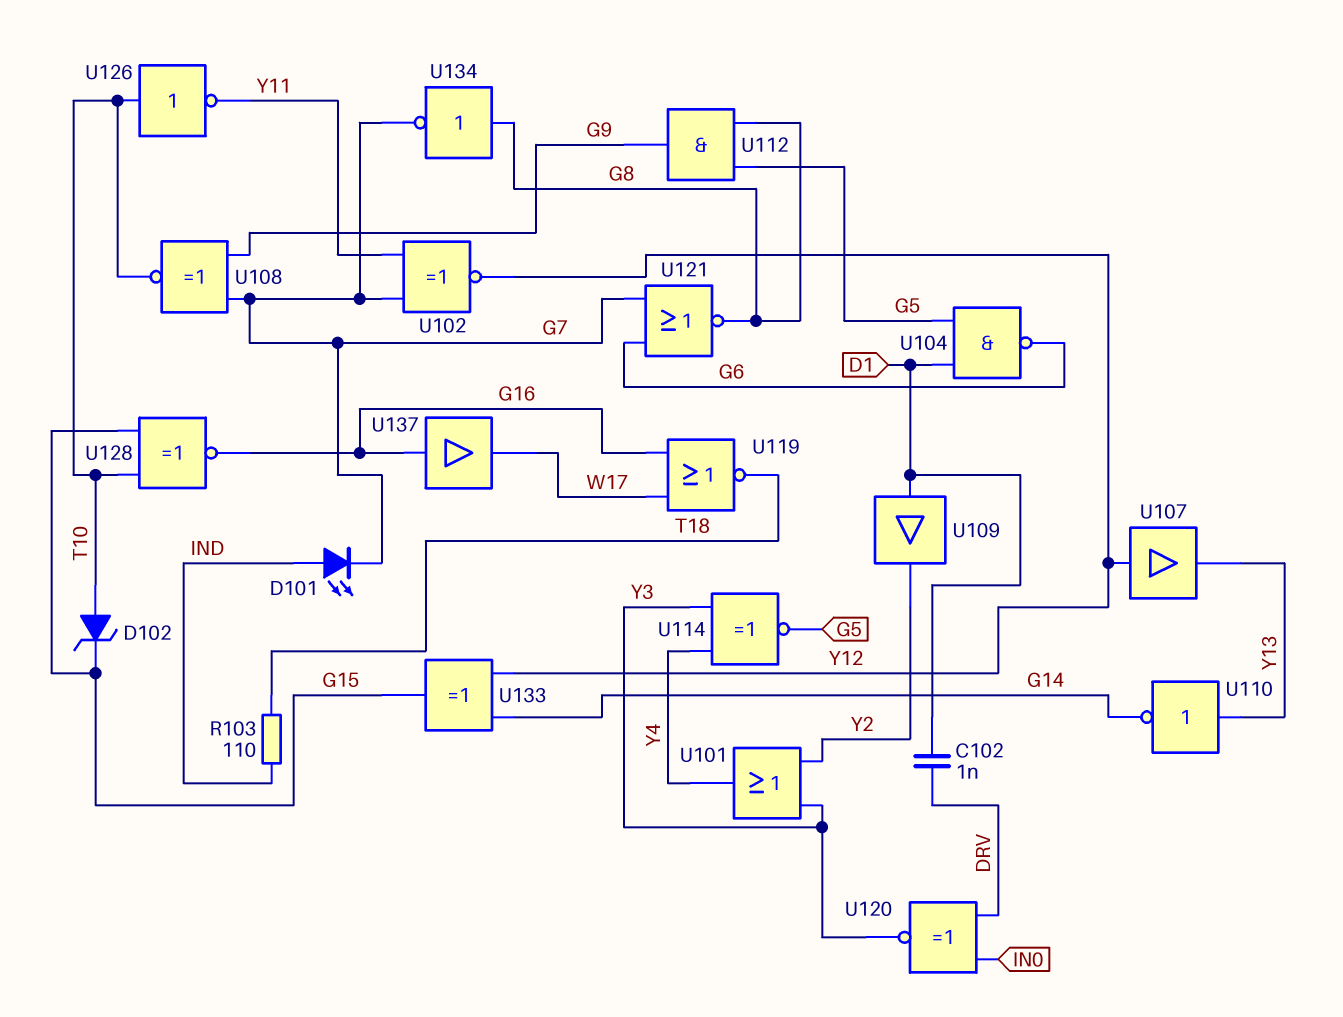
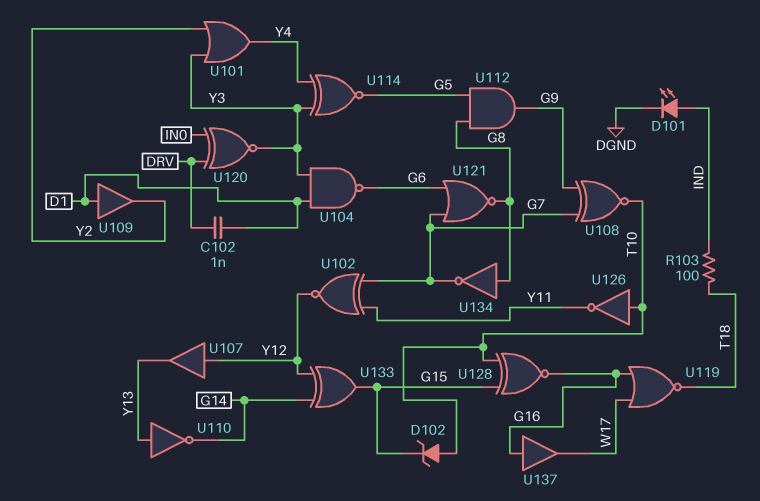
D101: LED (A IND, K G7) -> LED (A IND, K DGND)
R103: 110 (IND, T18) -> 100 (IND, T18)
U104: NAND (in D1, in G5, out G6) -> NAND (in D1, in Y3, out G6)

